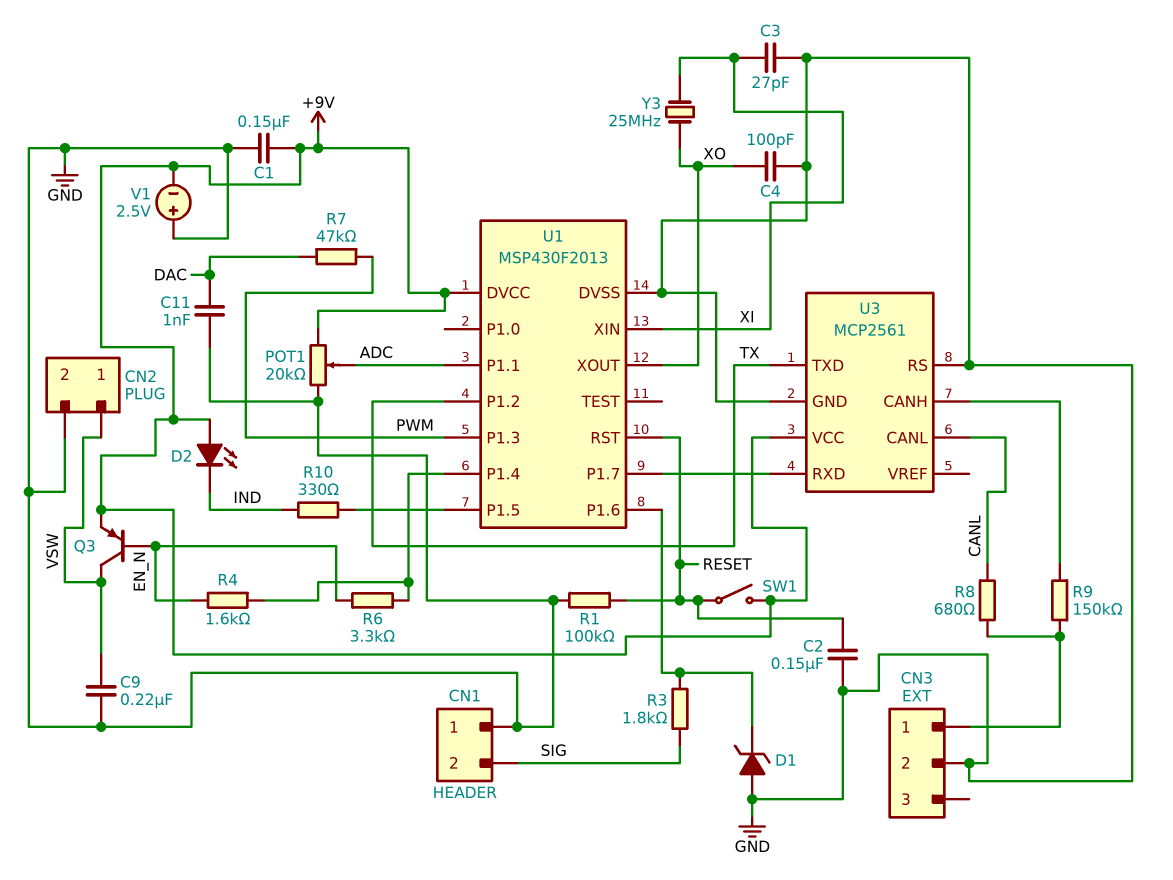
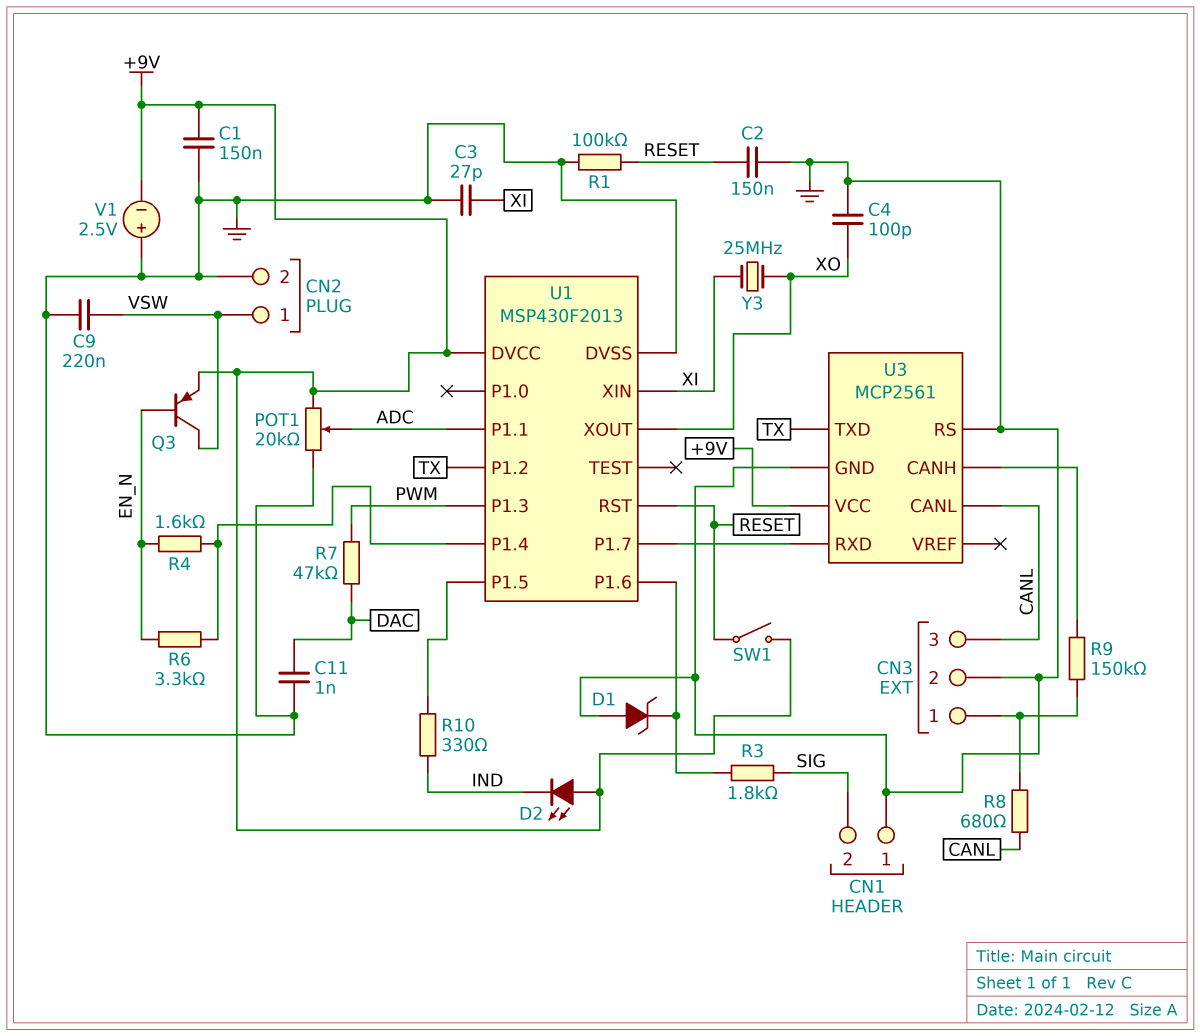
CN3 pin 3: none -> CANL

